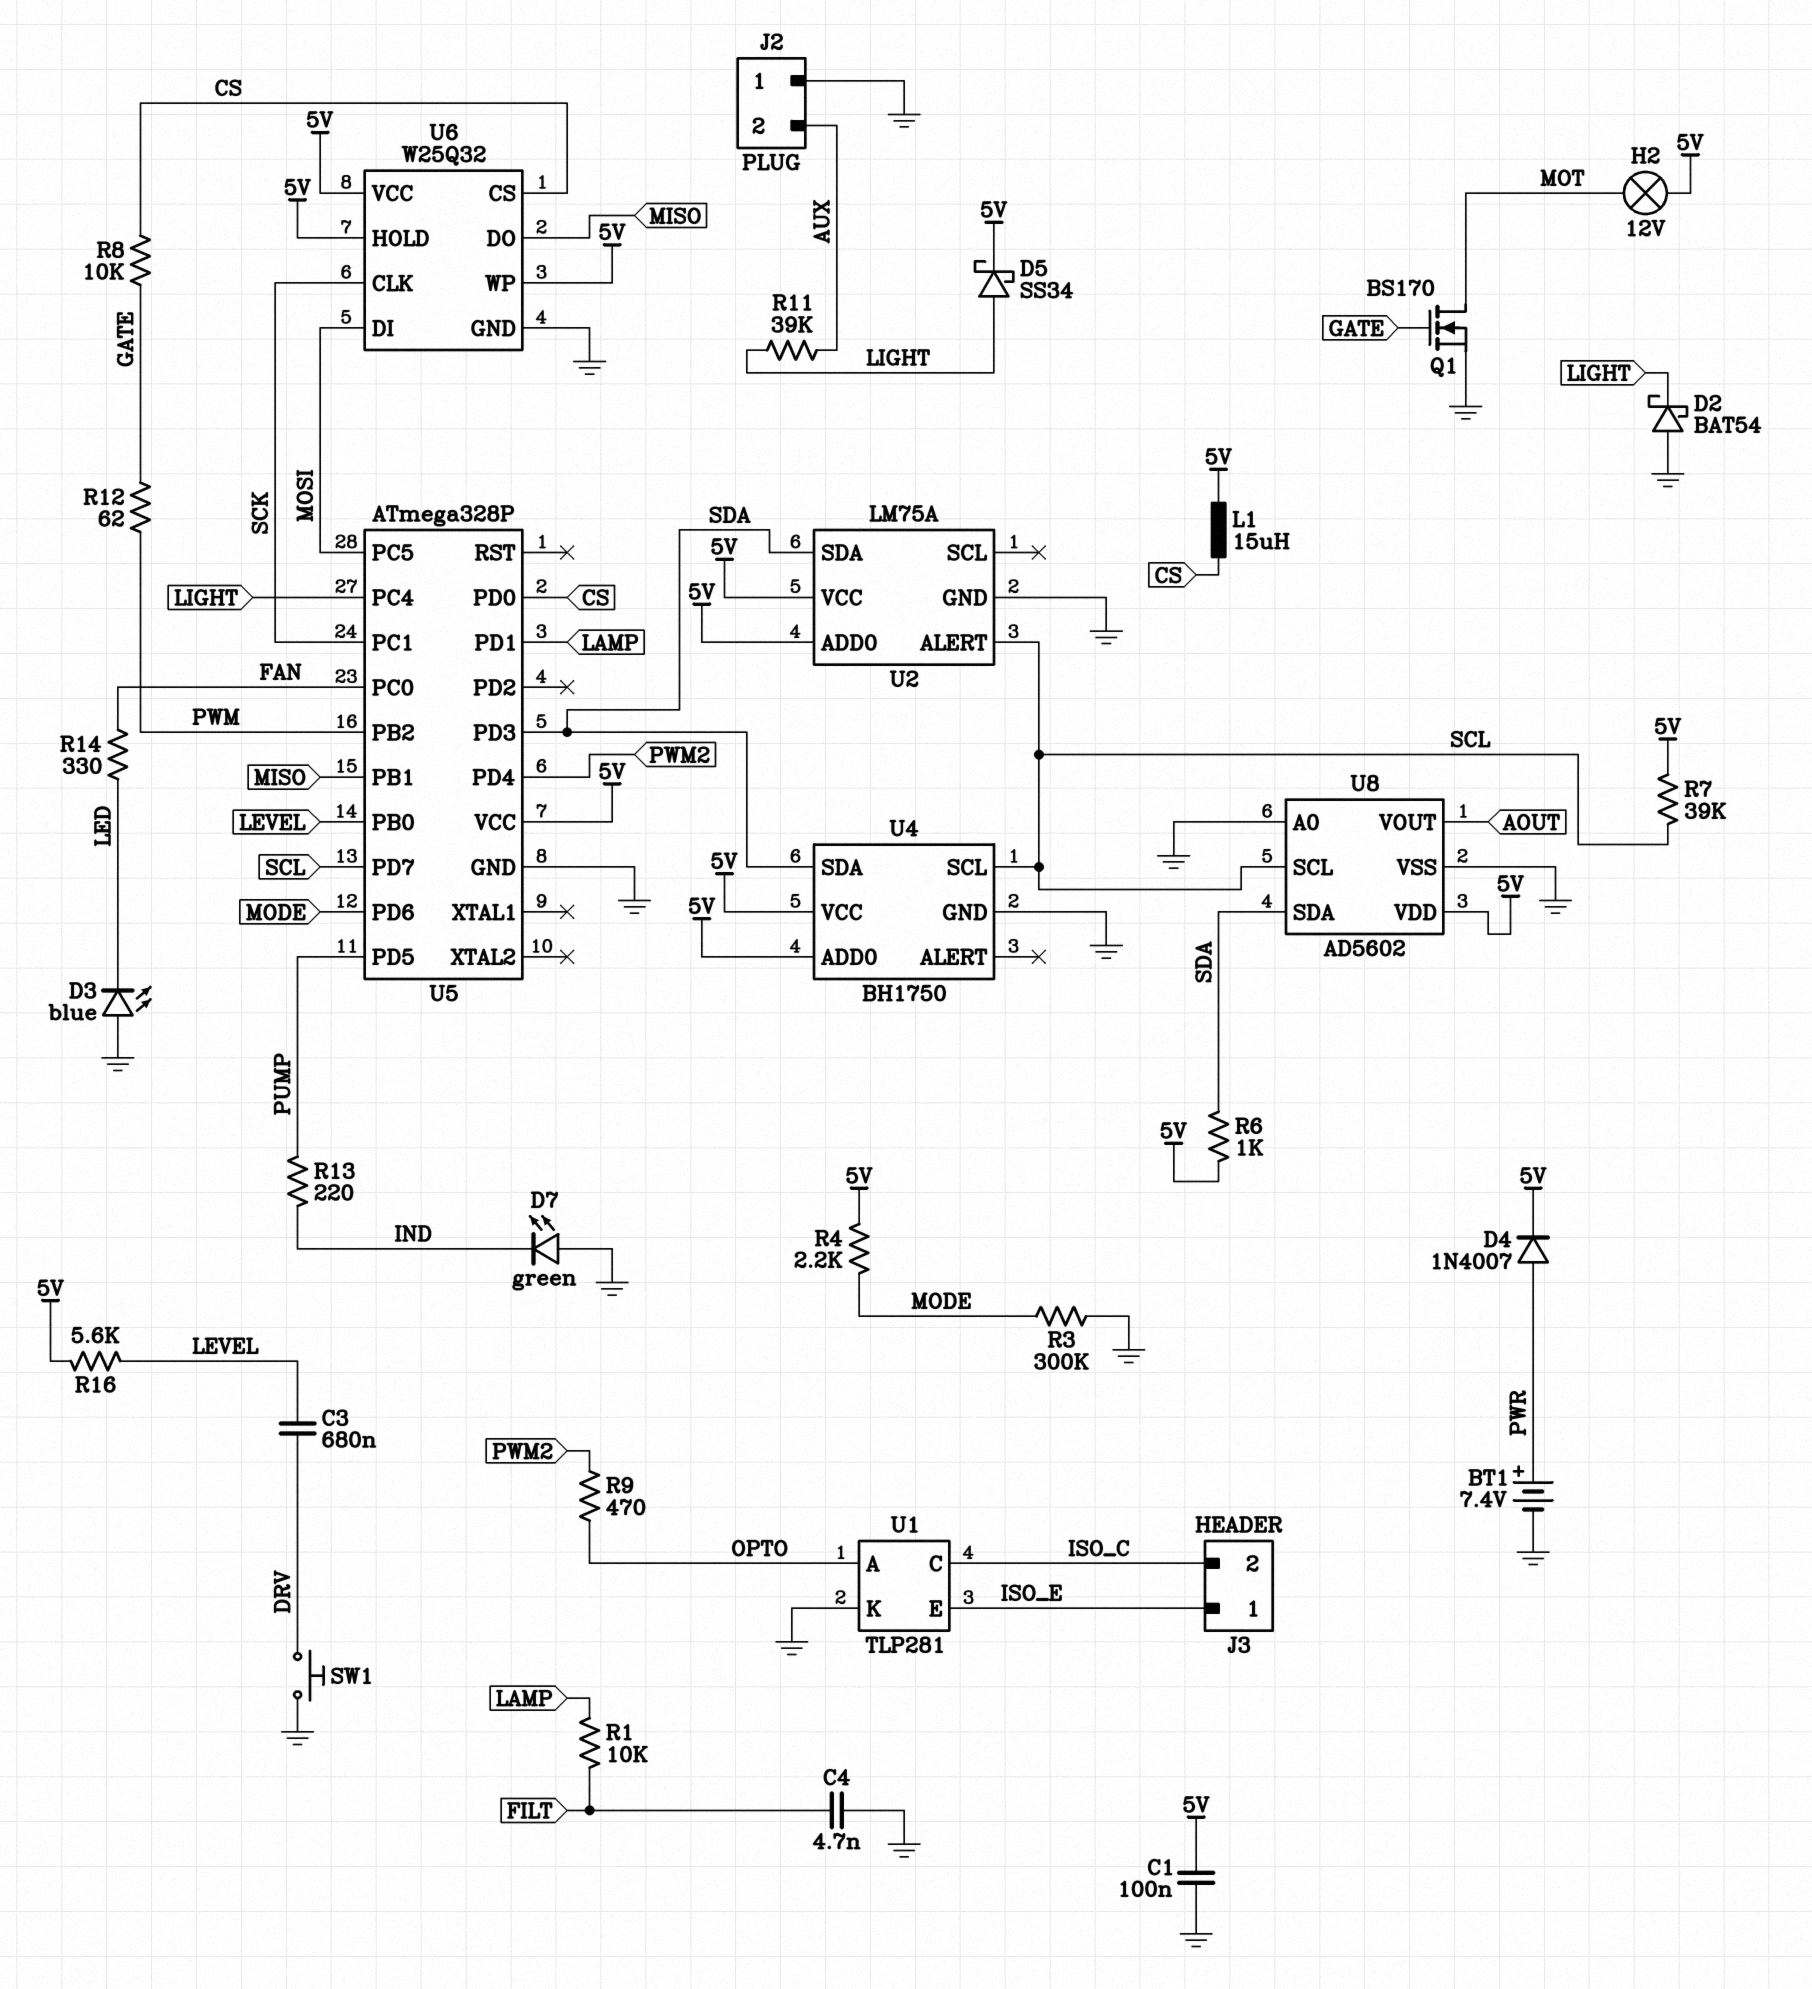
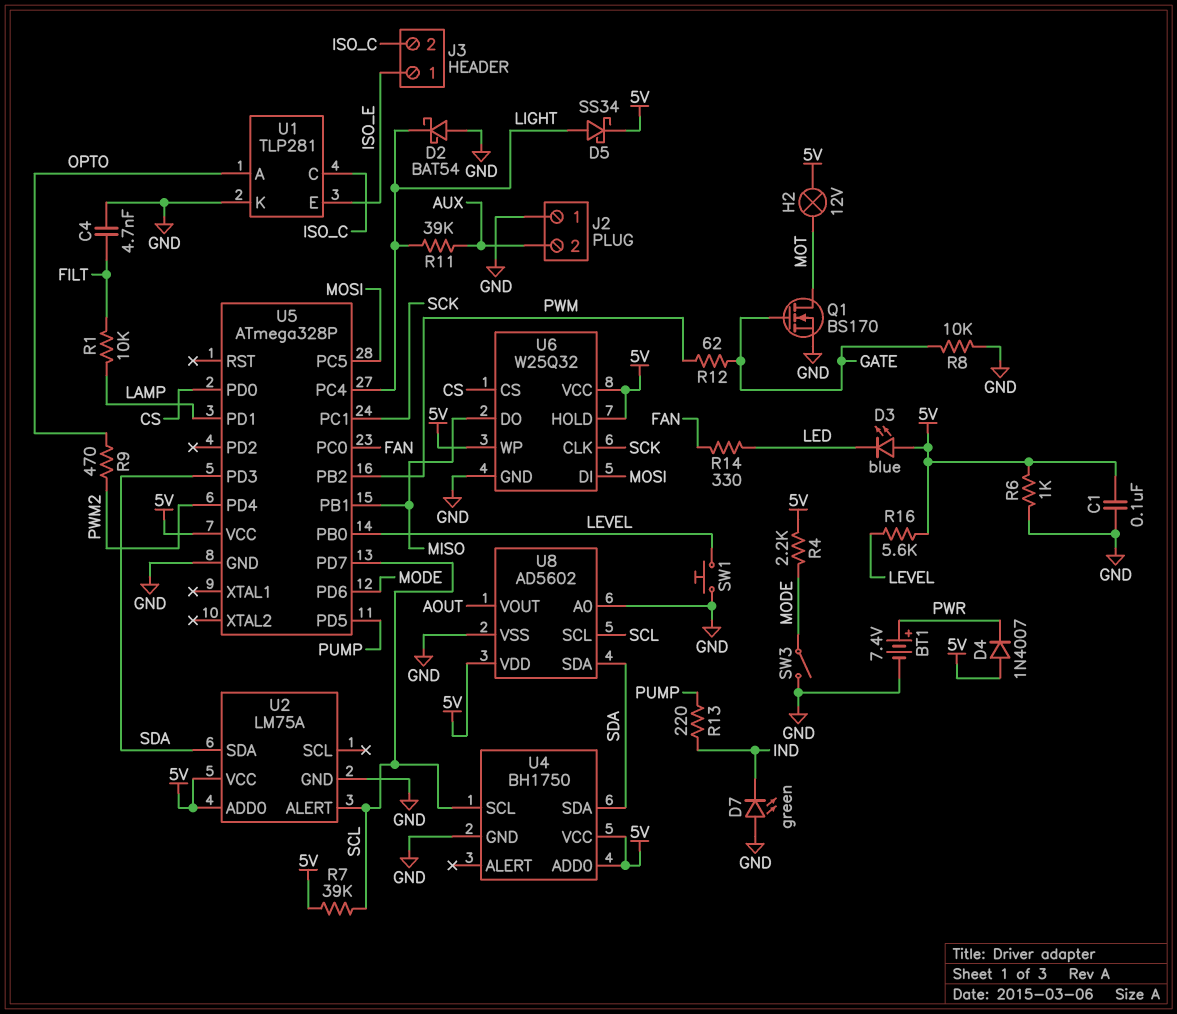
C3: 680nF (DRV, LEVEL) -> none
D3: LED blue (A GND, K LED) -> LED blue (A 5V, K LED)
D4: diode 1N4007 (A PWR, K 5V) -> diode 1N4007 (A 5V, K PWR)
L1: 15uH (5V, CS) -> none
R3: 300k (GND, MODE) -> none
R6: 1k (5V, SDA) -> 1k (5V, GND)
R8: 10k (CS, GATE) -> 10k (GATE, GND)
SW1: button (DRV, GND) -> button (GND, LEVEL)
SW3: none -> switch (GND, MODE)

